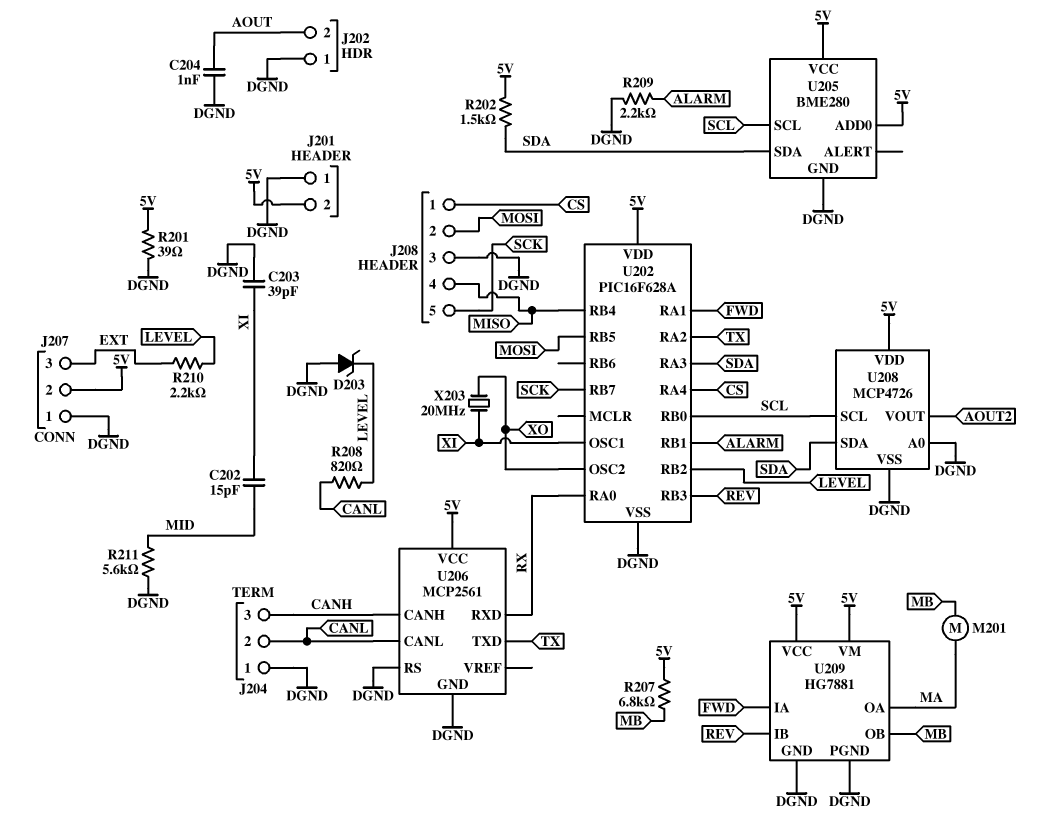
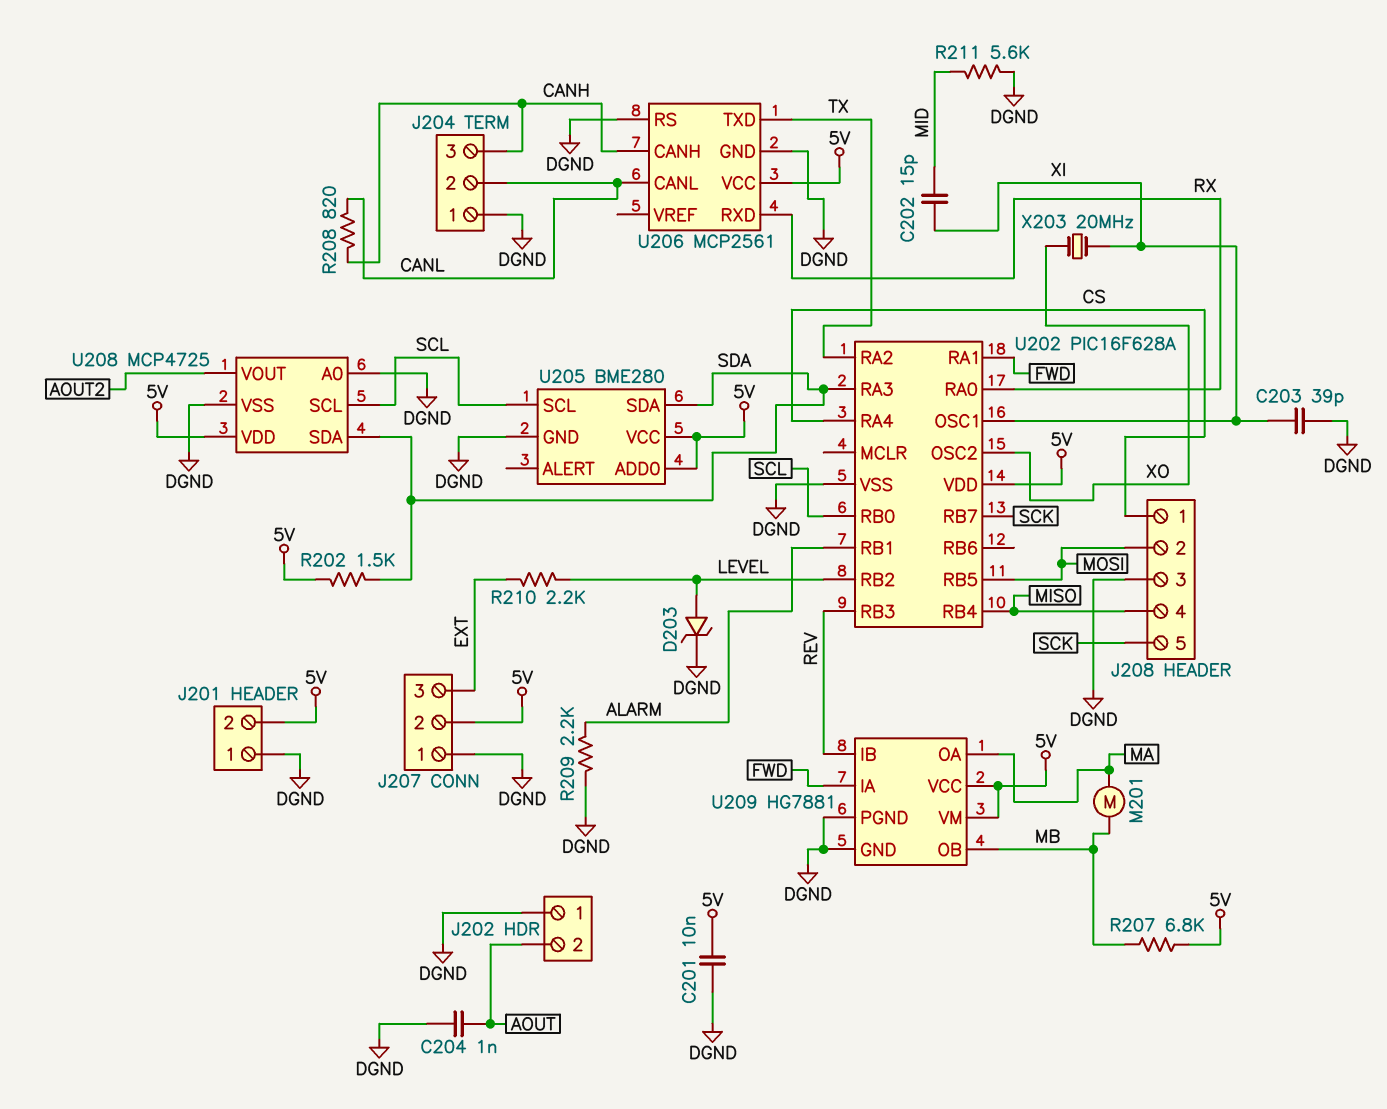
C201: none -> 10nF (5V, DGND)
D203: zener (A DGND, K LEVEL) -> zener (A LEVEL, K DGND)
R201: 39 (5V, DGND) -> none
R208: 820 (CANL, LEVEL) -> 820 (CANH, CANL)
U208: MCP4726 -> MCP4725

